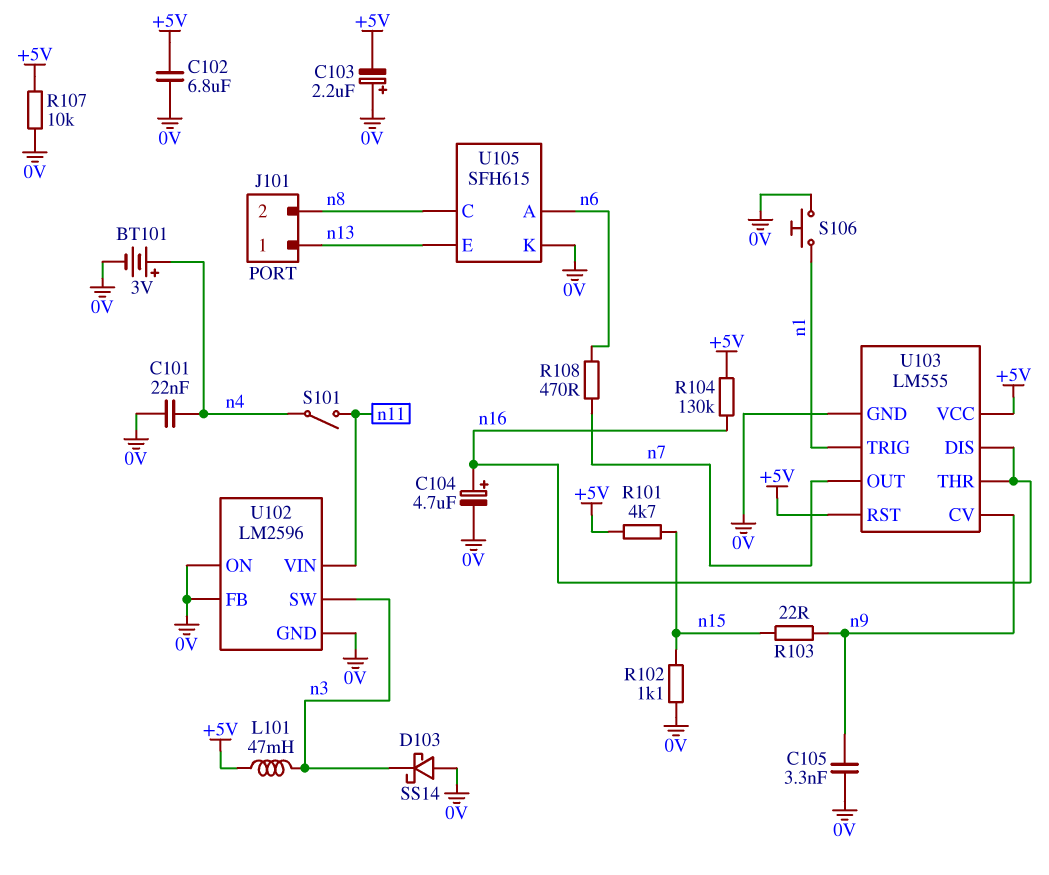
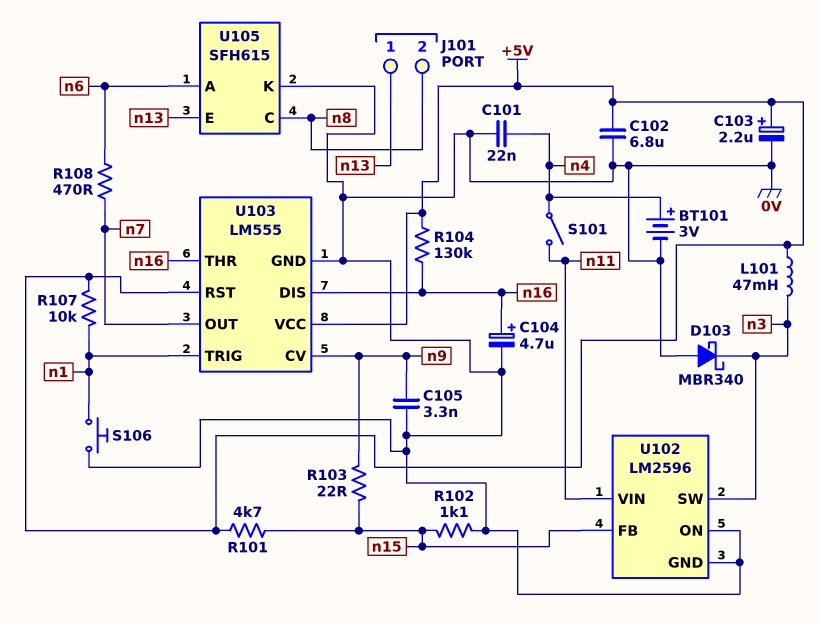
C103: 2.2uF (plus 0V, minus +5V) -> 2.2uF (plus +5V, minus 0V)
D103: schottky SS14 (A 0V, K n3) -> schottky MBR340 (A 0V, K n3)
R107: 10k (+5V, 0V) -> 10k (+5V, n1)
U102 pin FB: 0V -> n15

